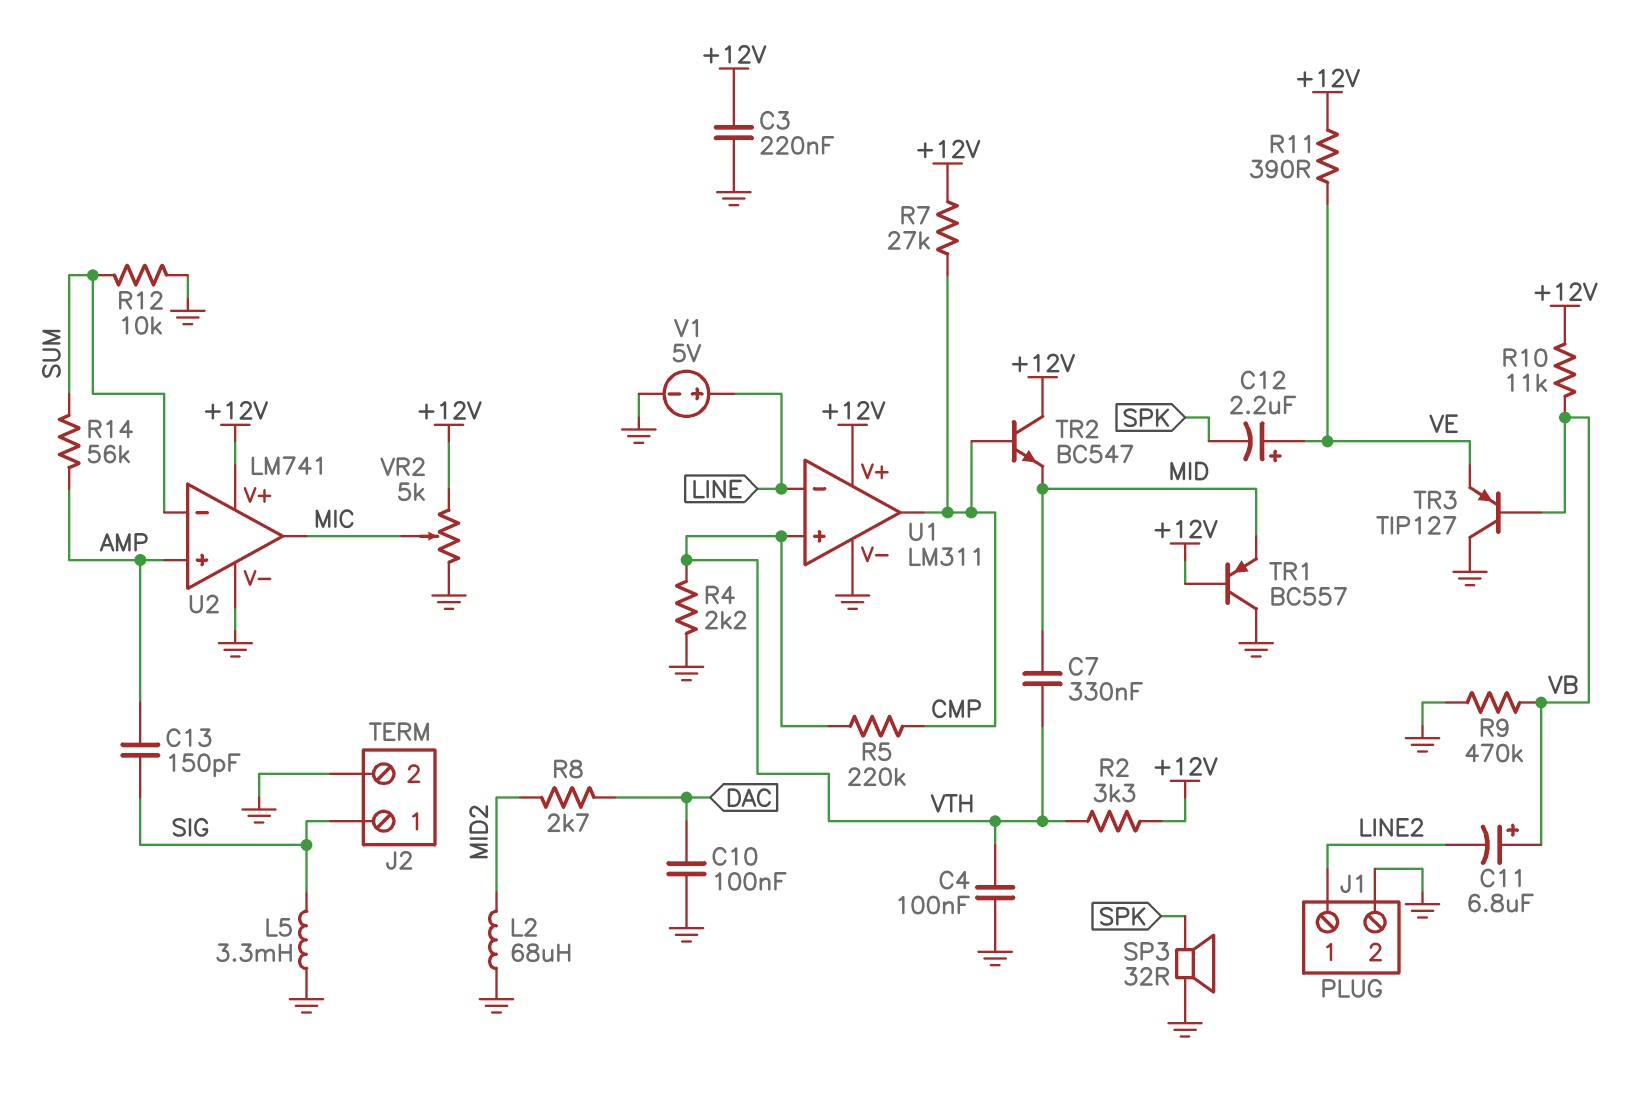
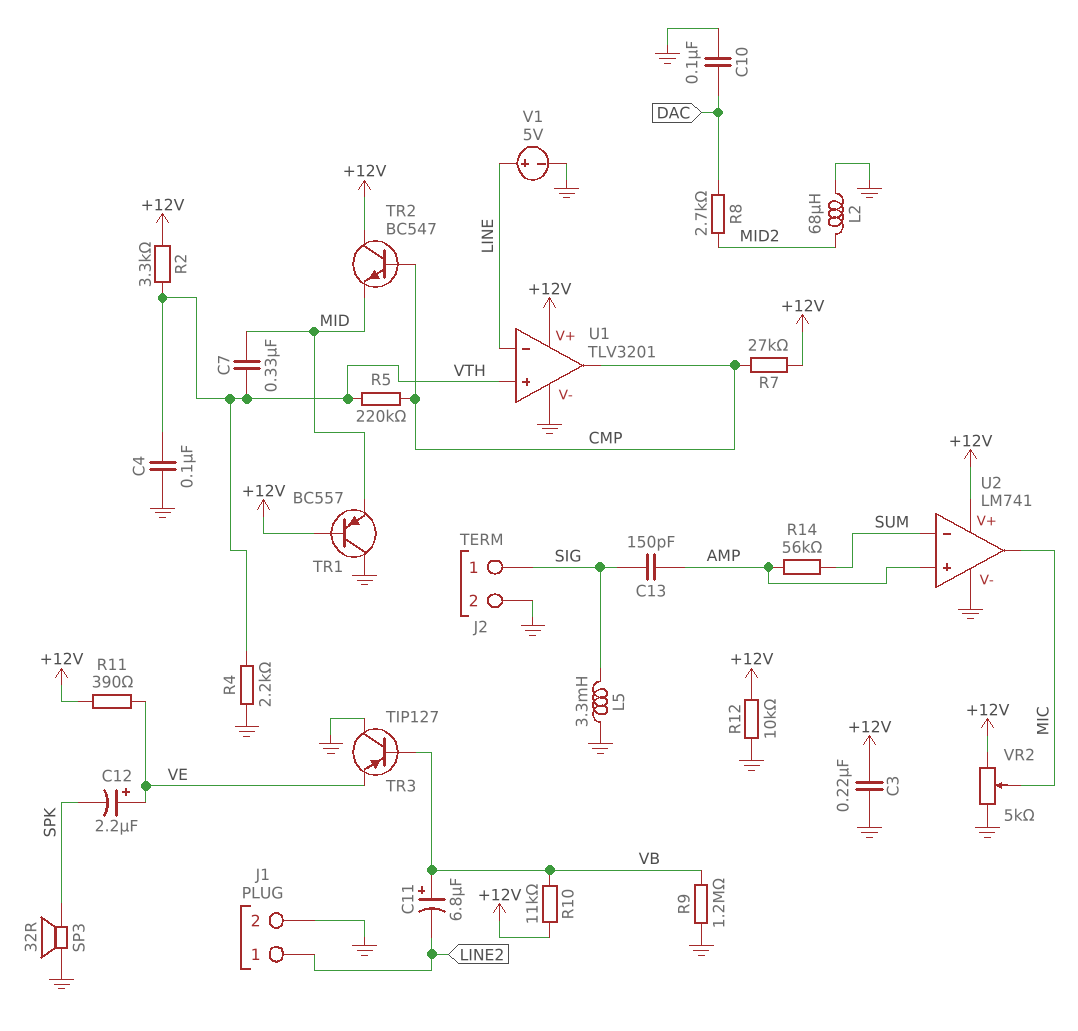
R9: 470k (GND, VB) -> 1.2M (GND, VB)
R12: 10k (GND, SUM) -> 10k (+12V, GND)
U1: LM311 -> TLV3201

